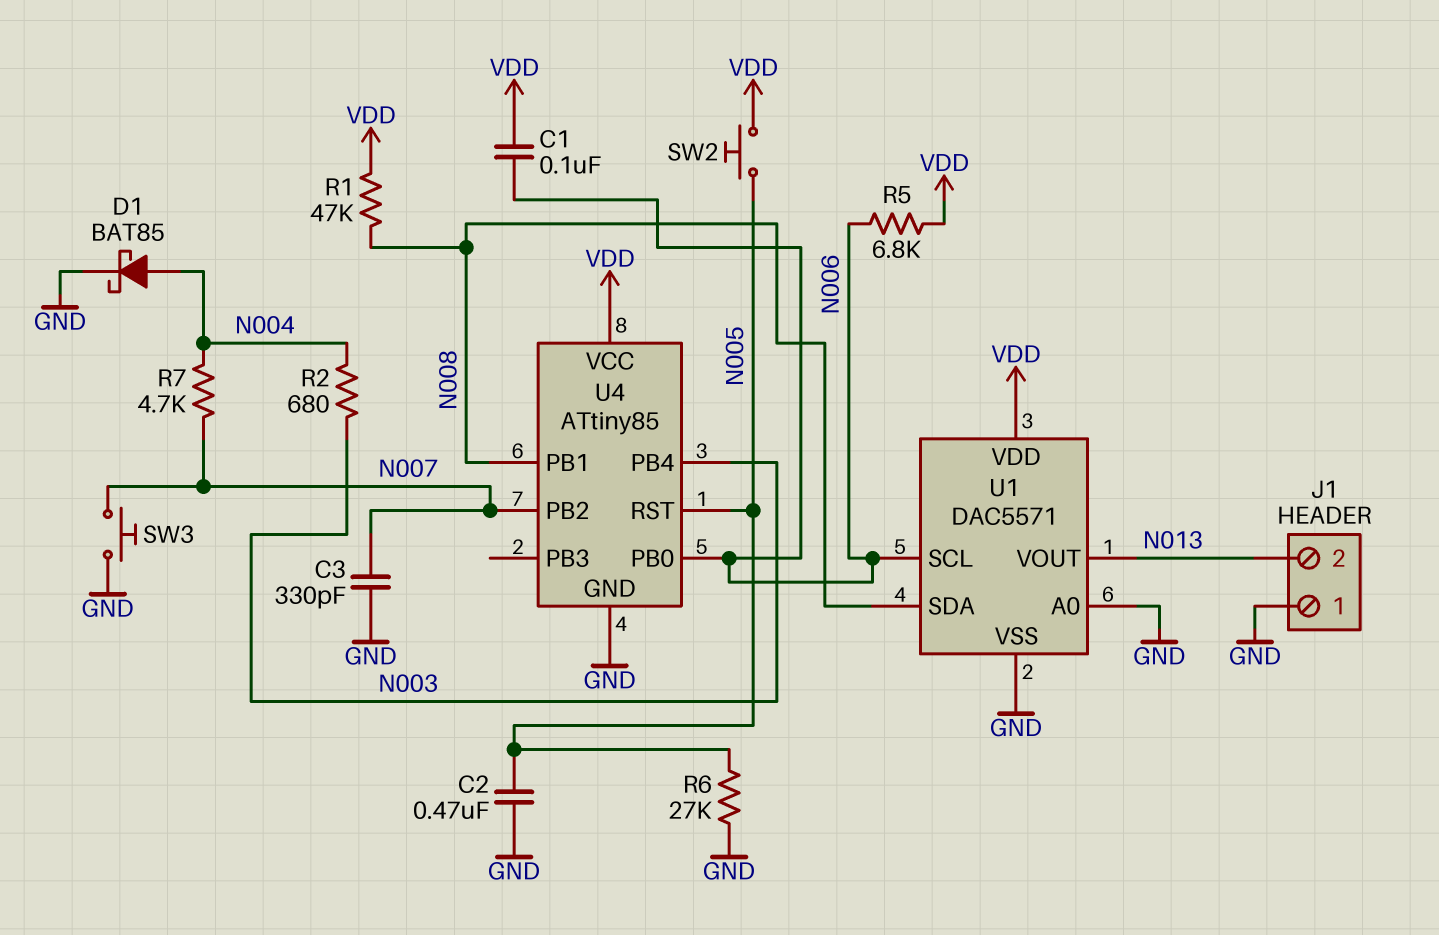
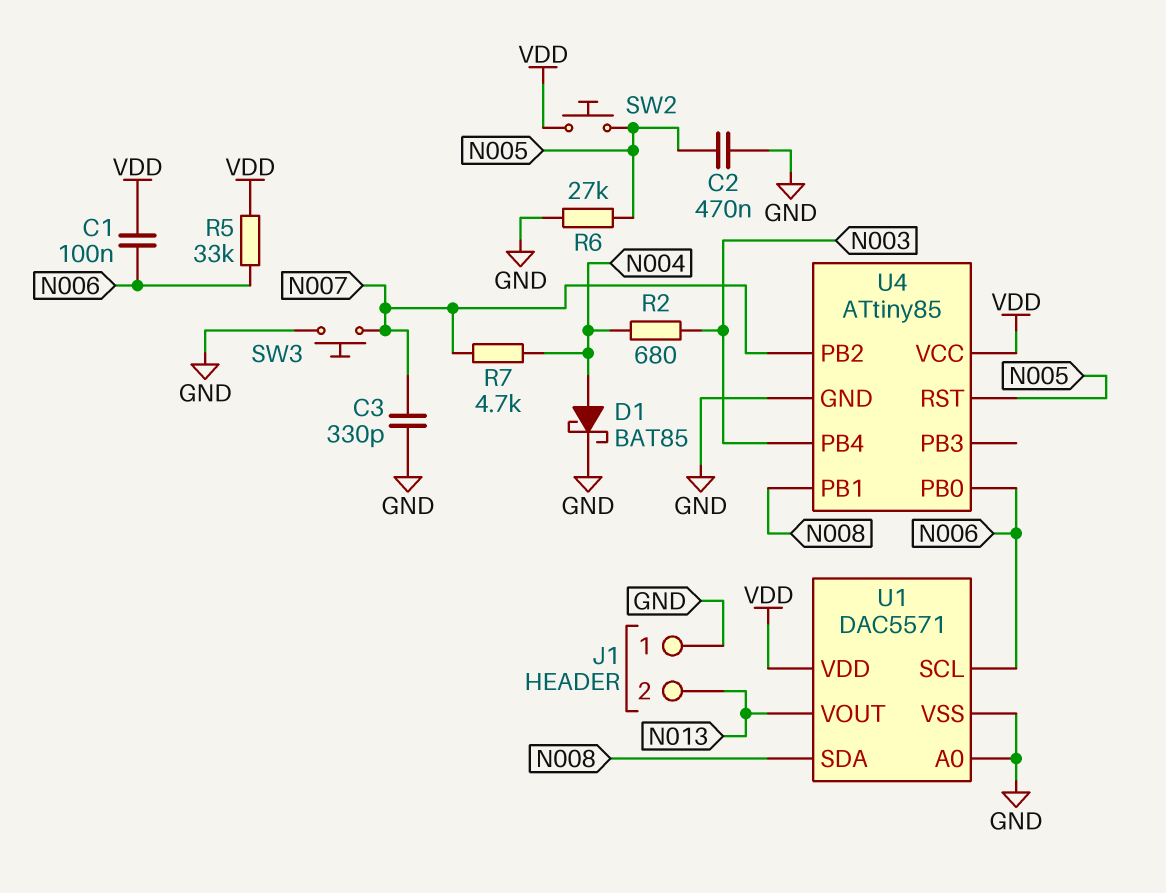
R1: 47k (N008, VDD) -> none
R5: 6.8k (N006, VDD) -> 33k (N006, VDD)

